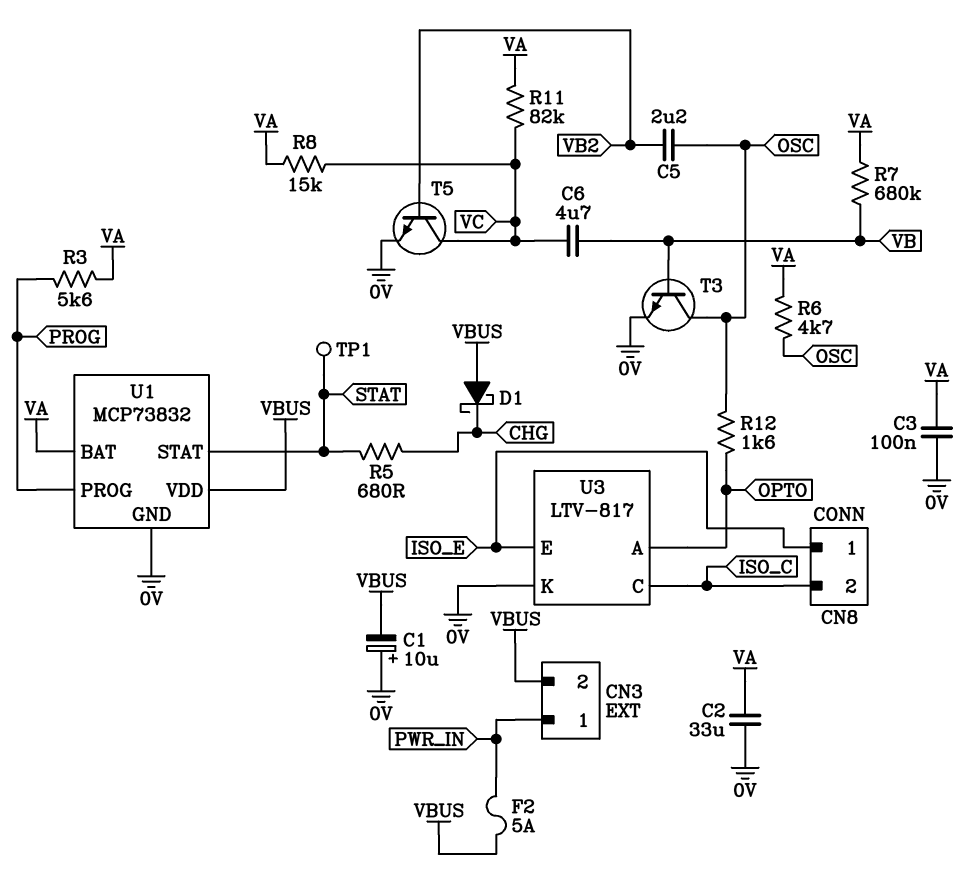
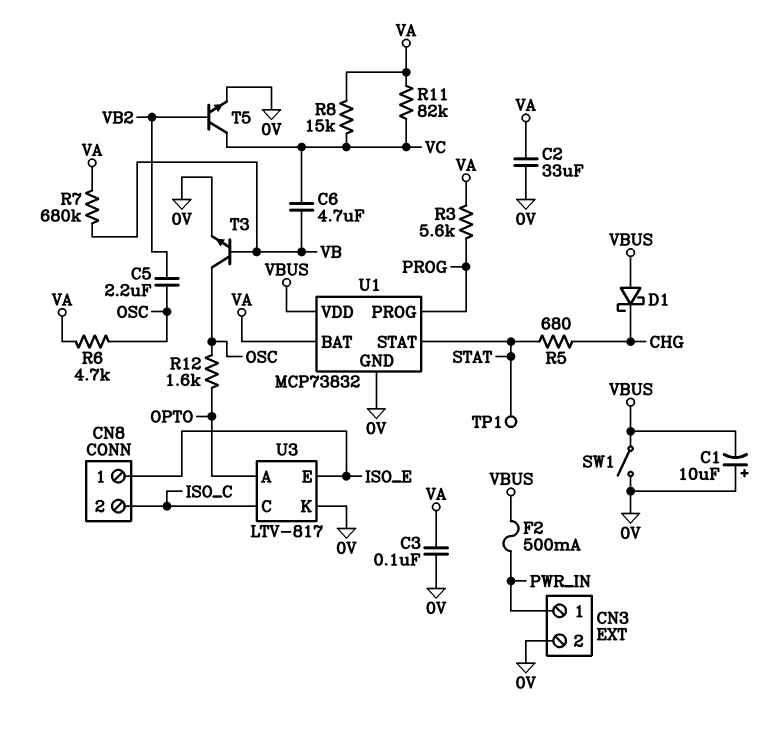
CN3 pin 2: VBUS -> 0V
F2: 5A (PWR_IN, VBUS) -> 500mA (PWR_IN, VBUS)
SW1: none -> switch (0V, VBUS)

